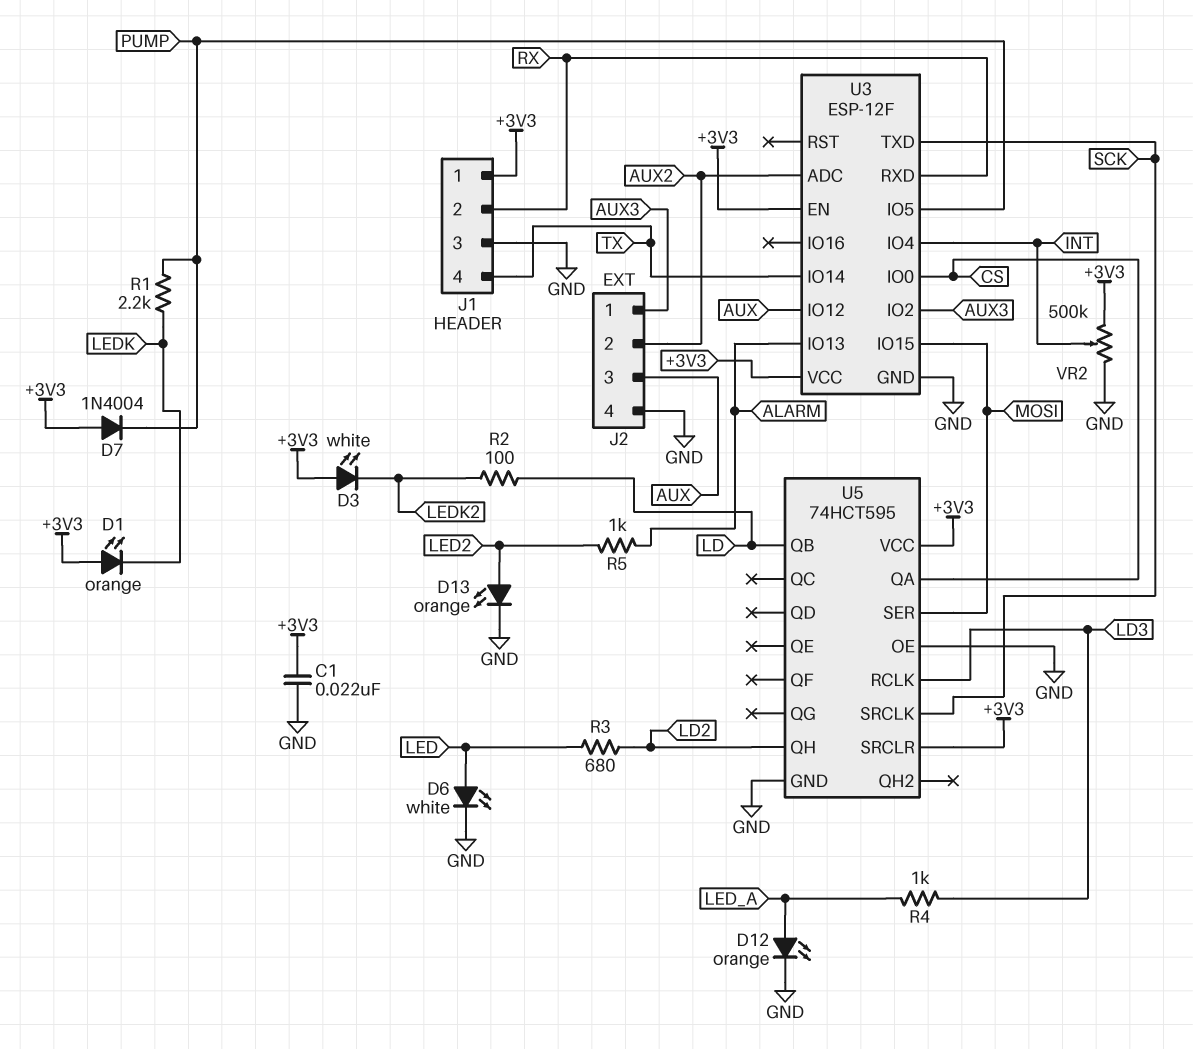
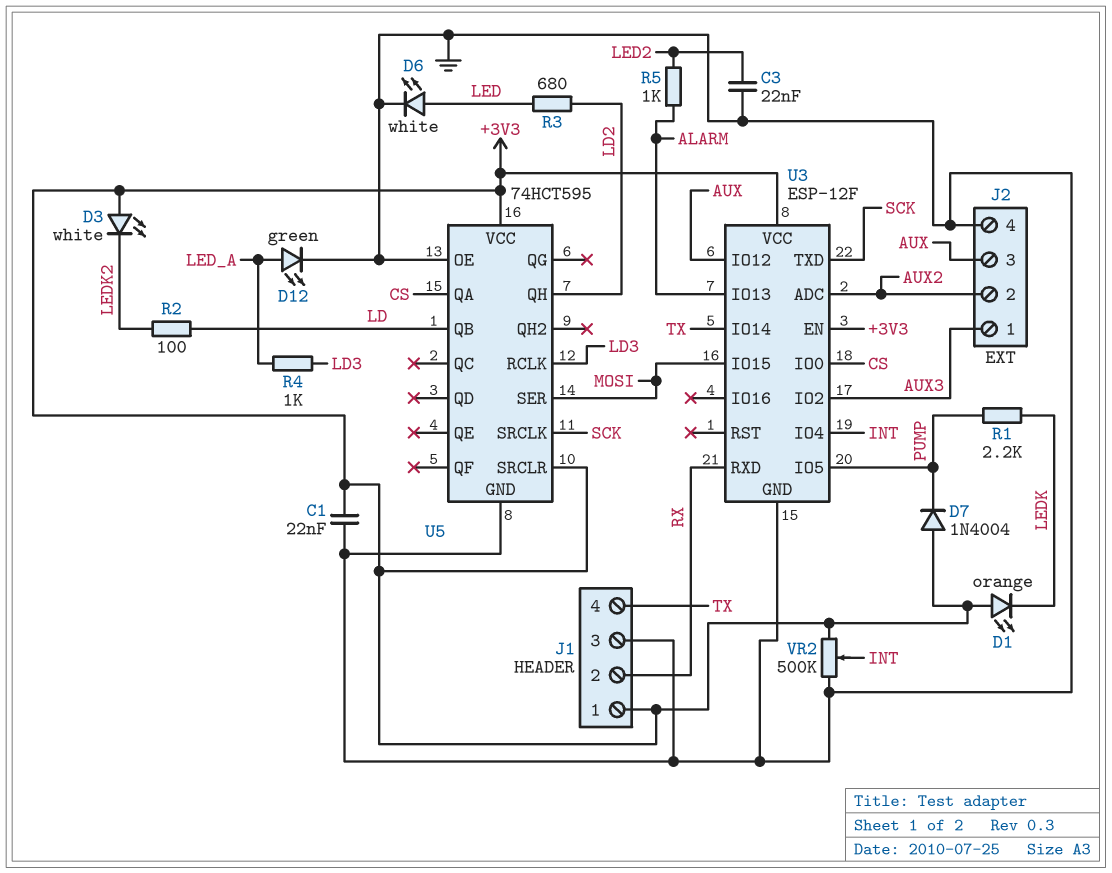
C3: none -> 22nF (GND, LED2)
D12: LED orange (A LED_A, K GND) -> LED green (A LED_A, K GND)
D13: LED orange (A LED2, K GND) -> none

